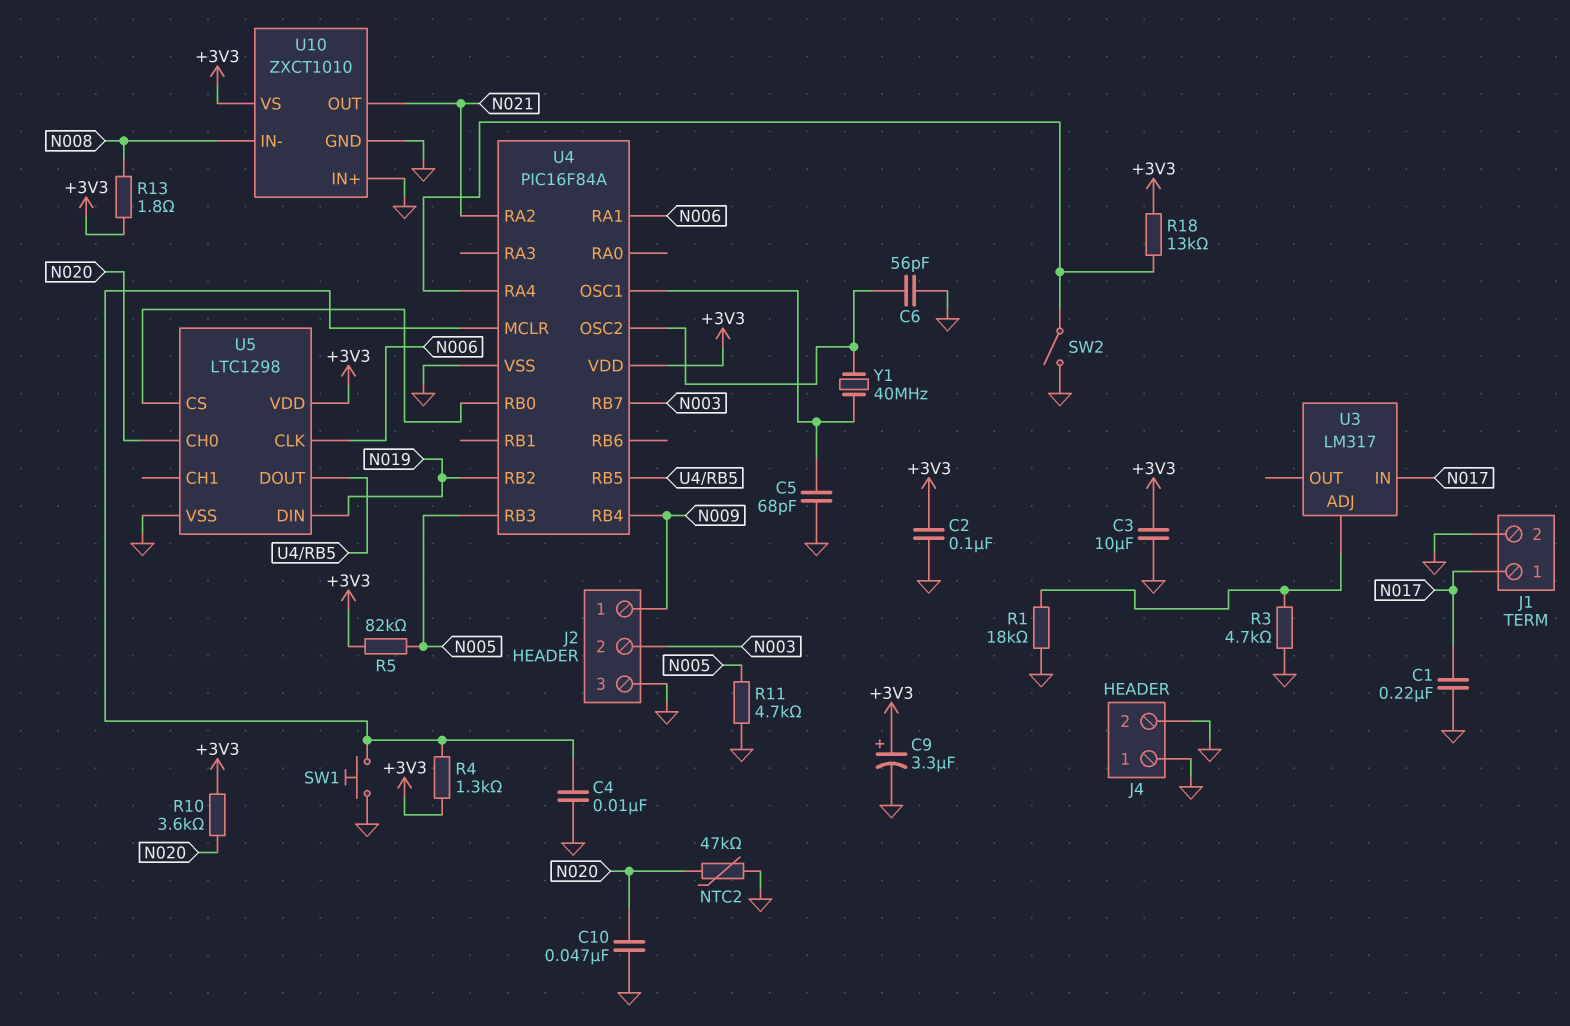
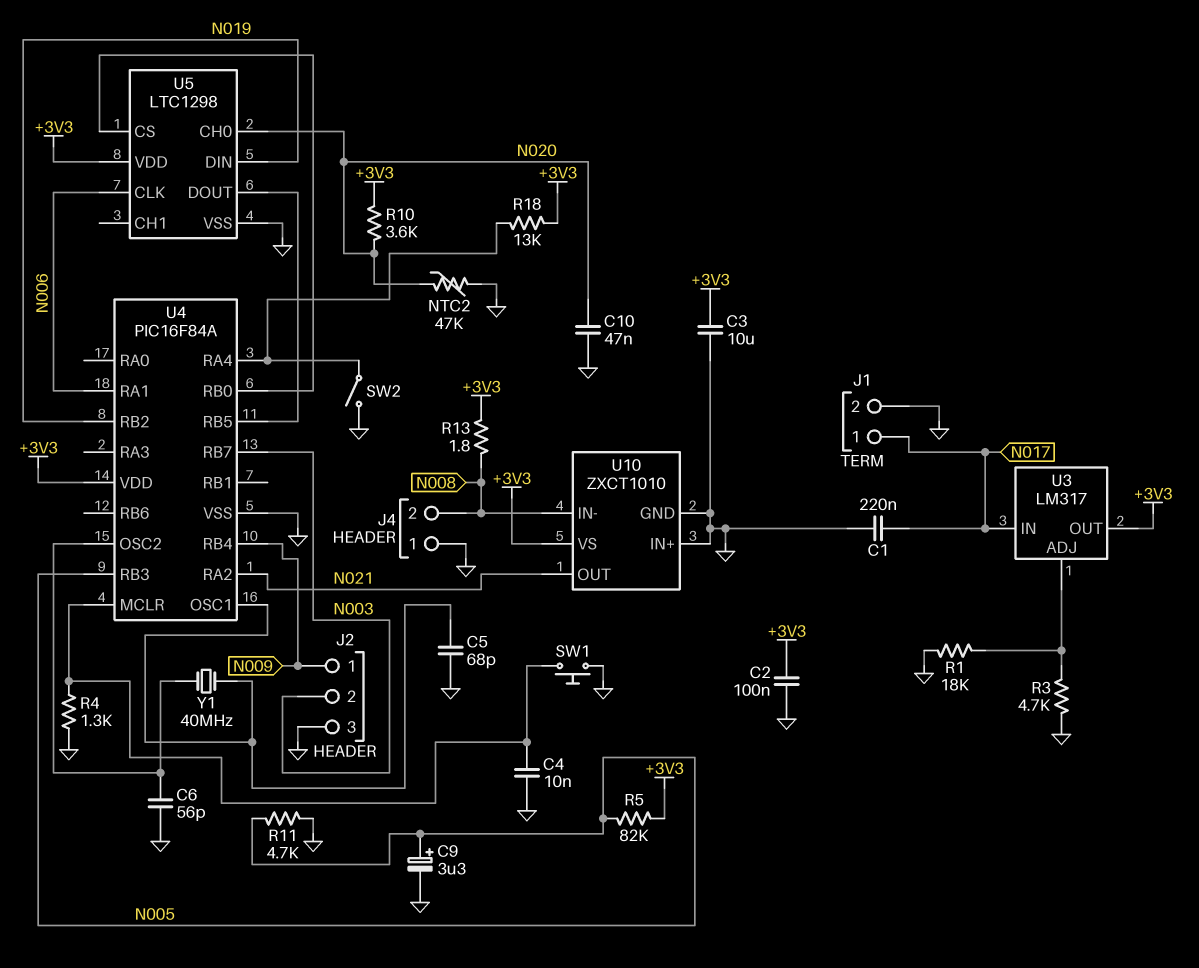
C9: 3.3uF (plus +3V3, minus GND) -> 3.3uF (plus N005, minus GND)
J4 pin 2: GND -> N008
R4: 1.3k (+3V3, U4/MCLR) -> 1.3k (GND, U4/MCLR)
U3 pin OUT: none -> +3V3

